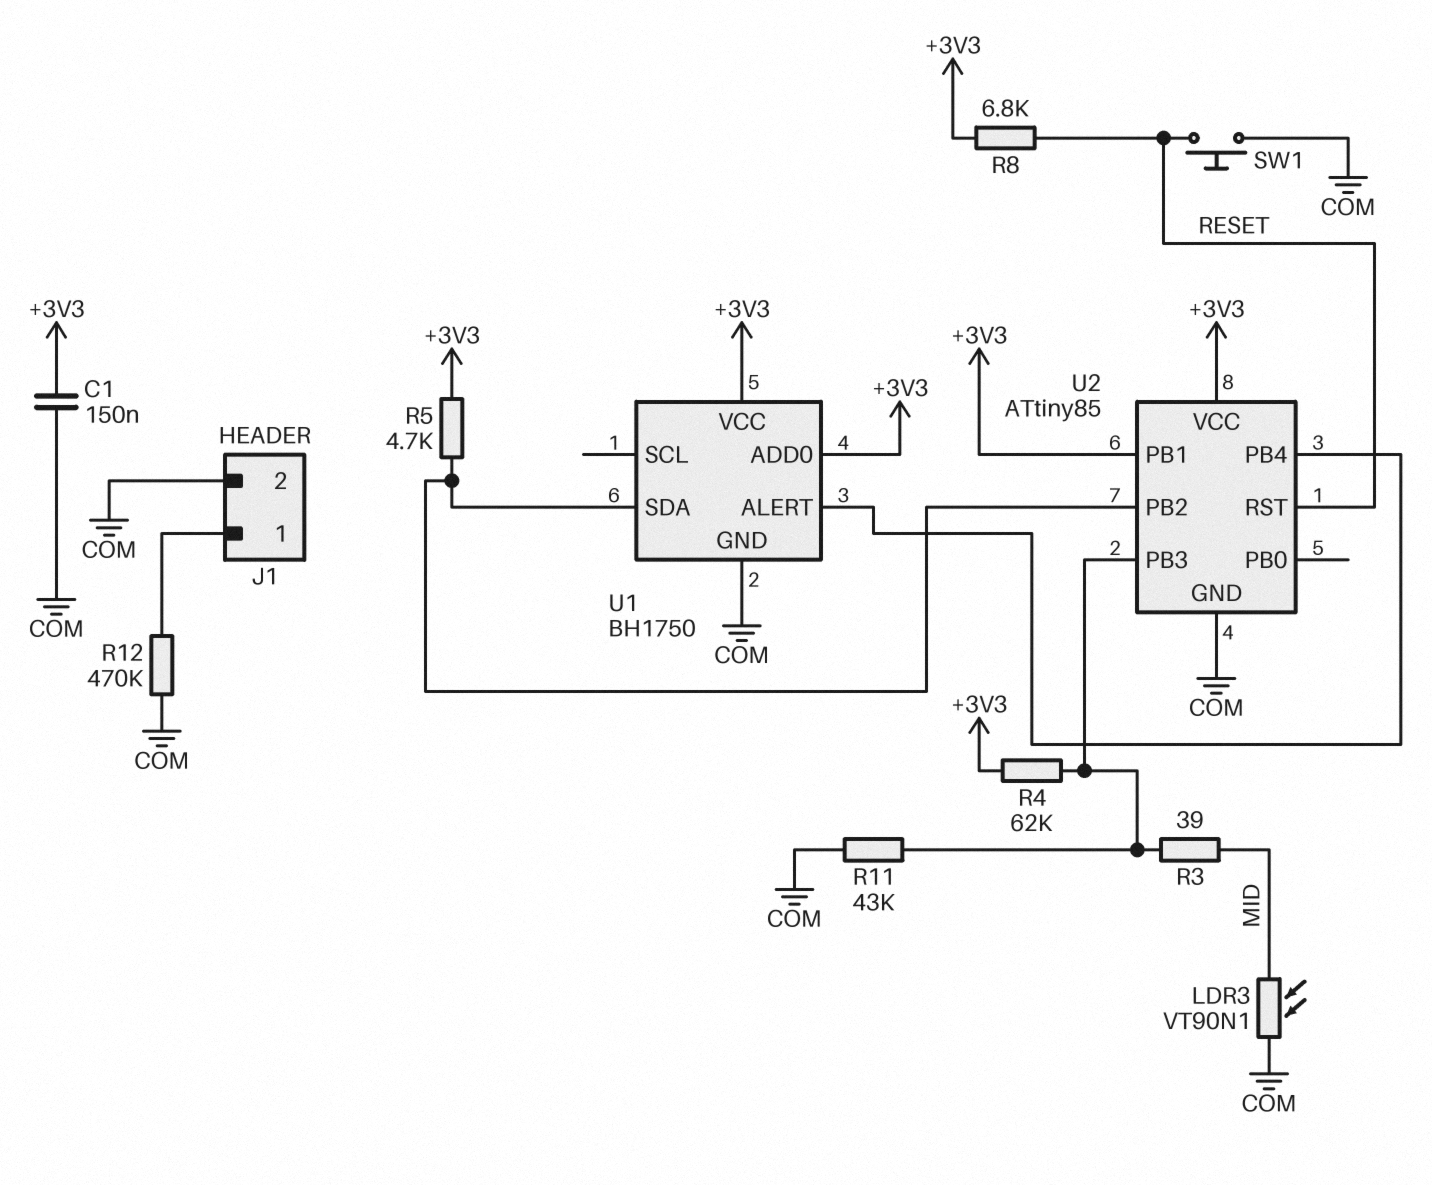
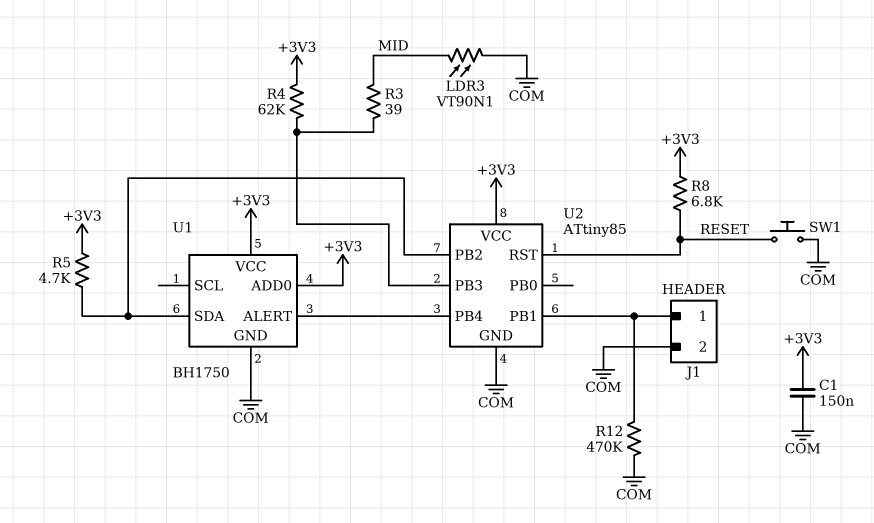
R11: 43k (COM, U2/PB3) -> none
U2 pin PB1: +3V3 -> J1/1

